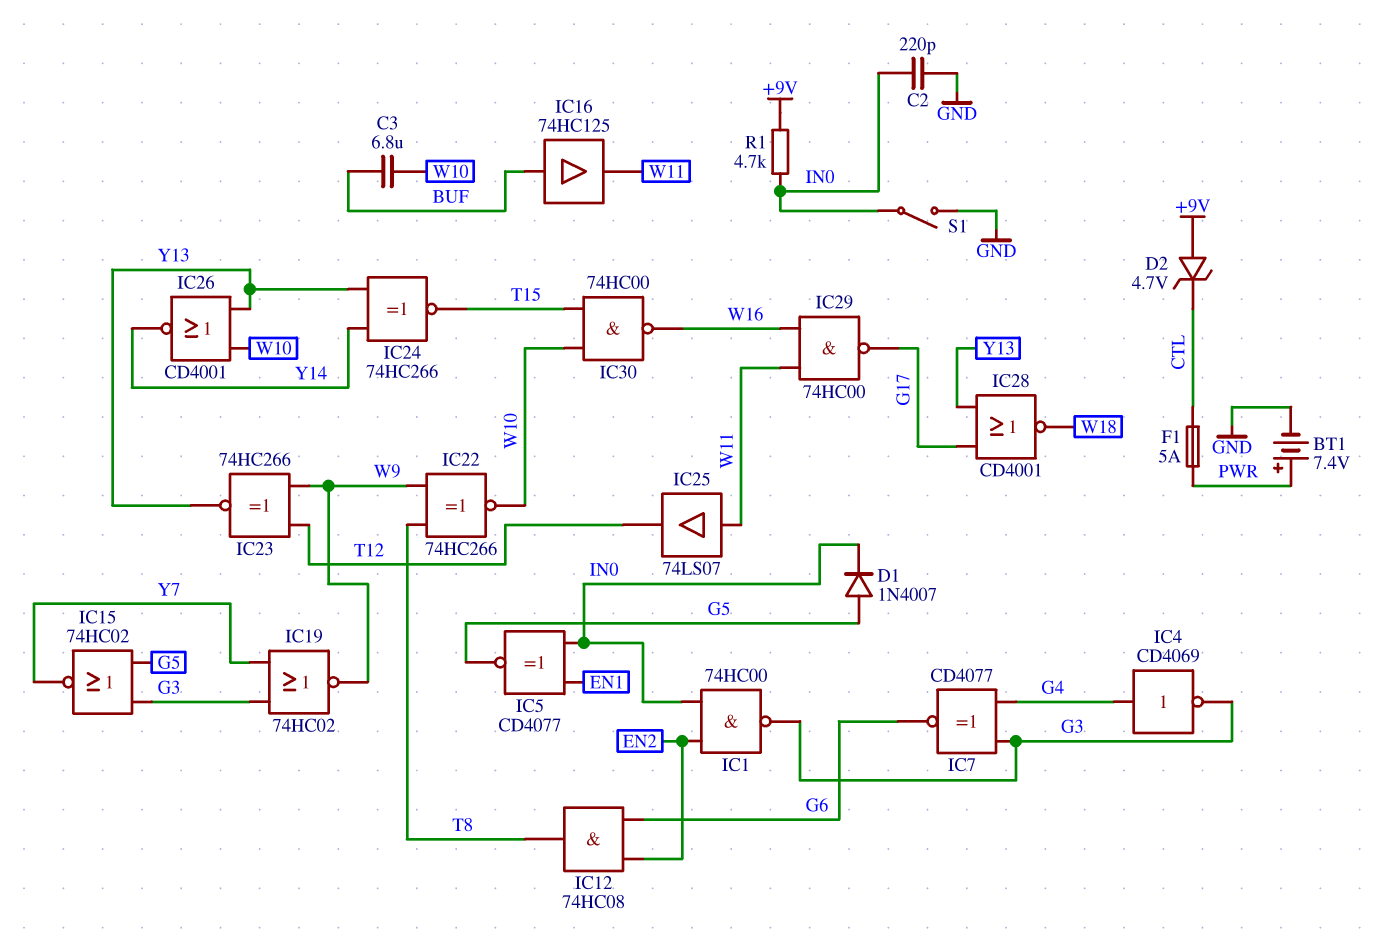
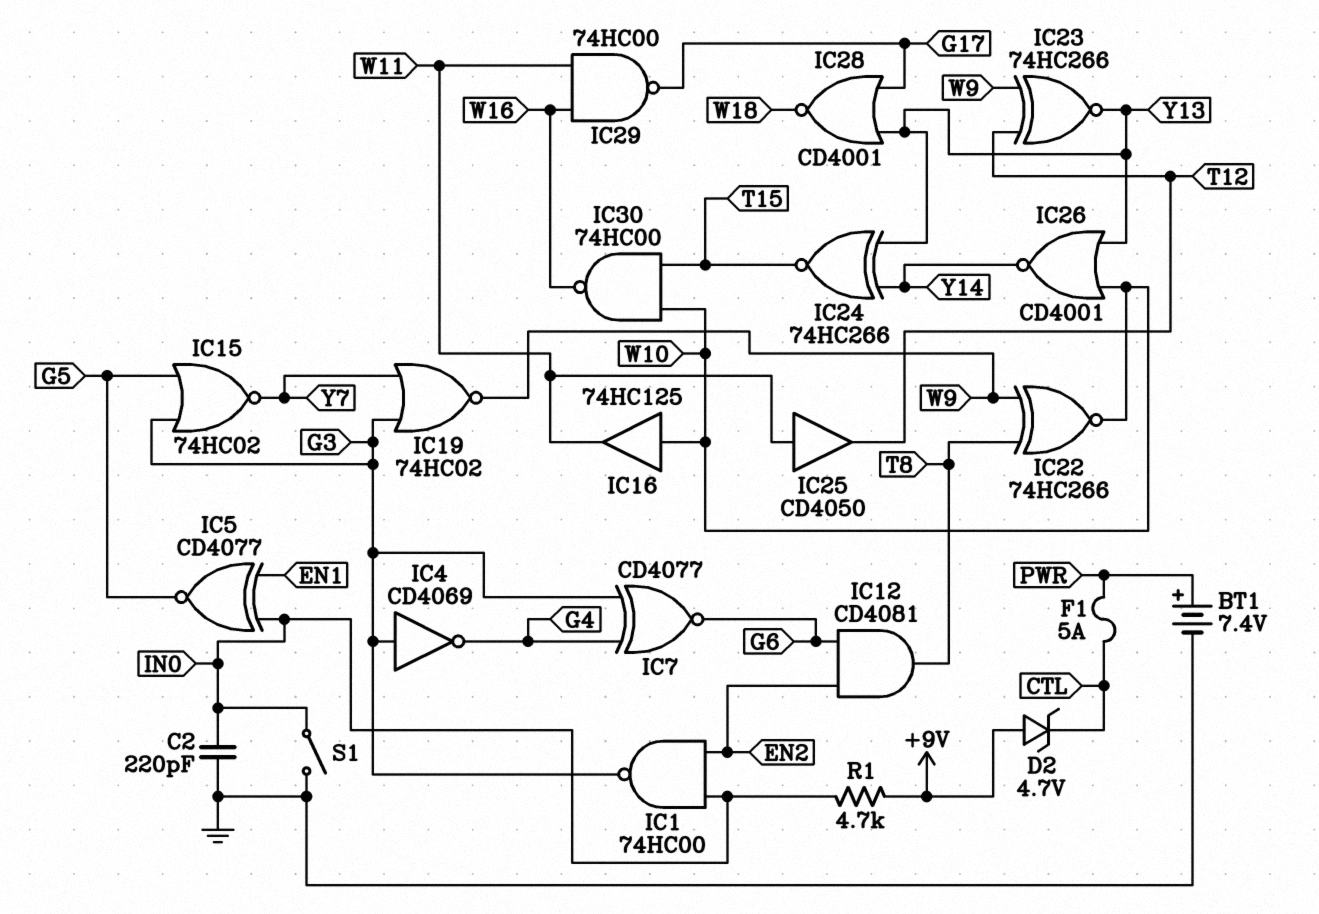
C3: 6.8uF (BUF, W10) -> none
D1: diode 1N4007 (A G5, K IN0) -> none
IC4: NOT CD4069 (in G4, out G3) -> NOT CD4069 (in G3, out G4)
IC12: AND 74HC08 (in EN2, in G6, out T8) -> AND CD4081 (in EN2, in G6, out T8)
IC16: buffer 74HC125 (in BUF, out W11) -> buffer 74HC125 (in W10, out W11)
IC25: buffer 74LS07 (in W11, out T12) -> buffer CD4050 (in W11, out T12)

